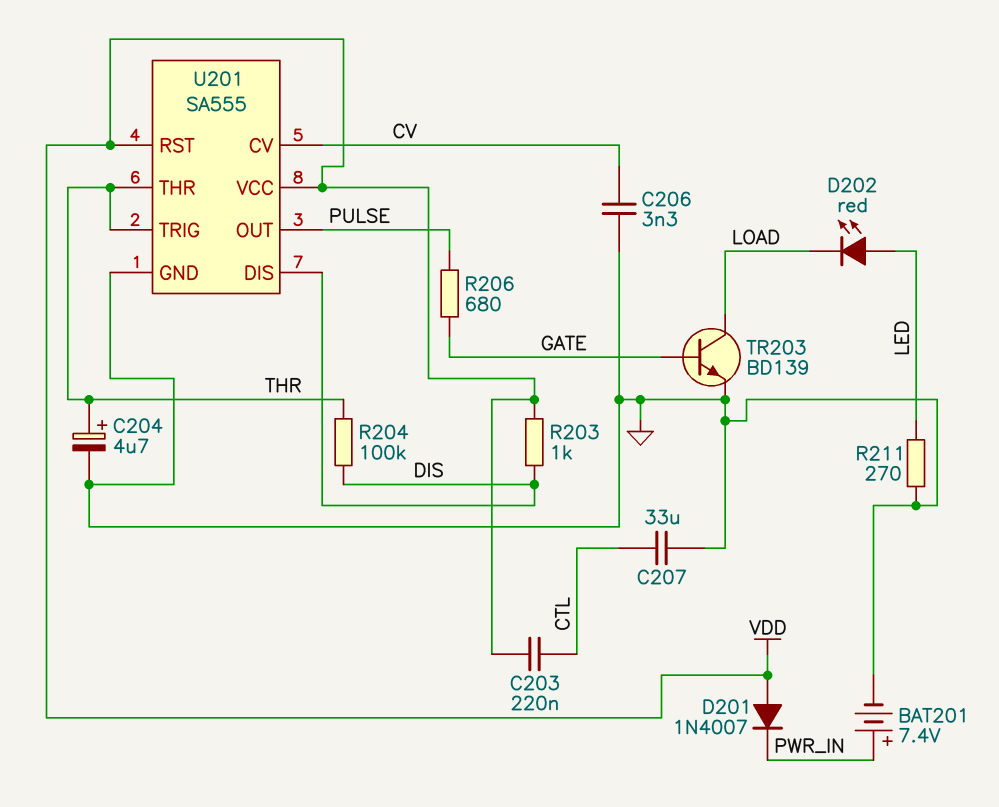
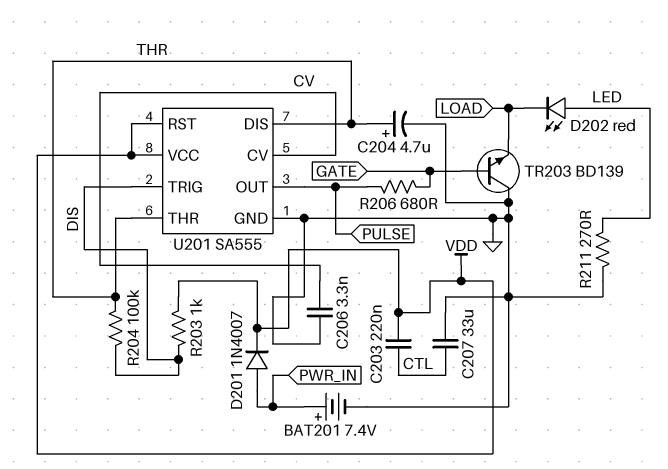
D201: diode 1N4007 (A VDD, K PWR_IN) -> diode 1N4007 (A PWR_IN, K VDD)
TR203: NPN BD139 (B GATE, C LOAD, E GND) -> NPN BD139 (B GATE, C GND, E LOAD)
U201 pin DIS: DIS -> THR
U201 pin TRIG: THR -> DIS

